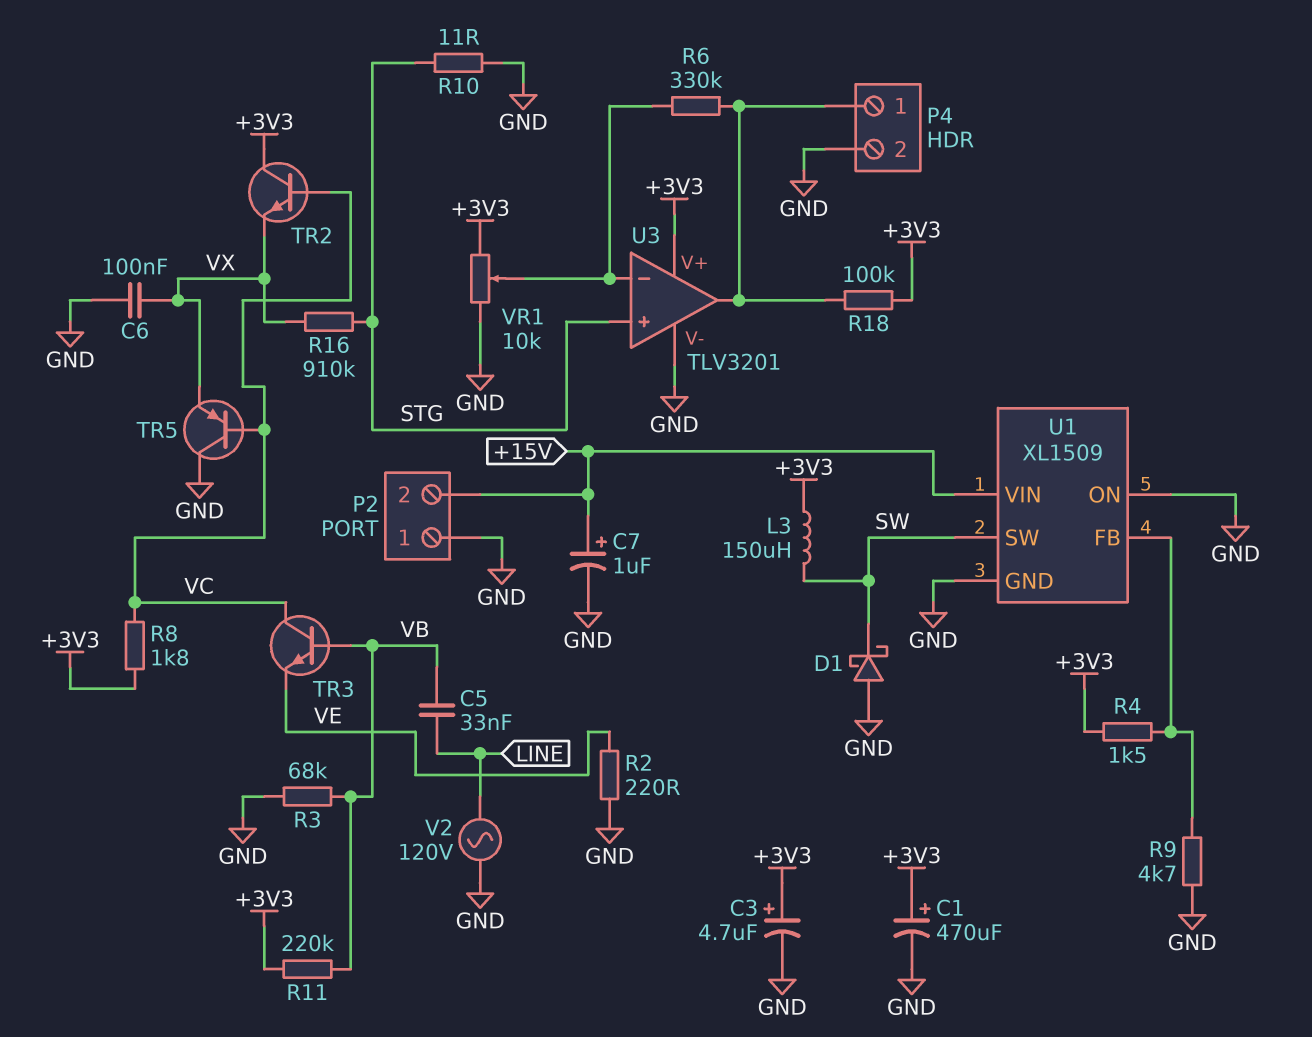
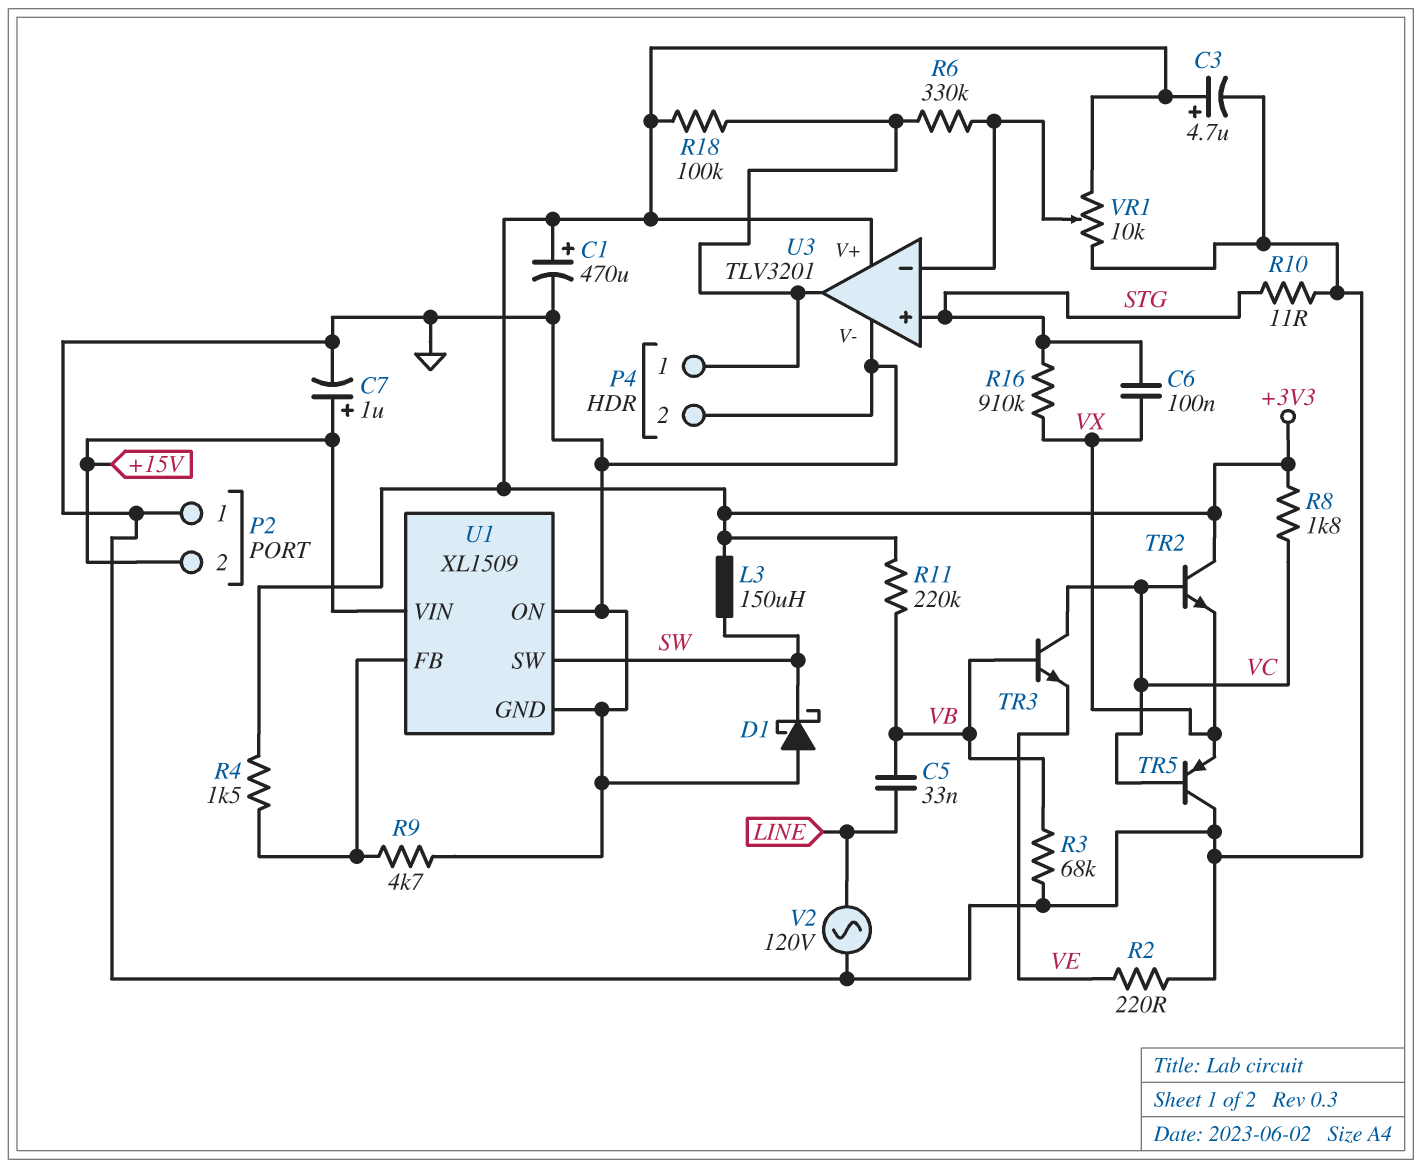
C6: 100nF (GND, VX) -> 100nF (STG, VX)

